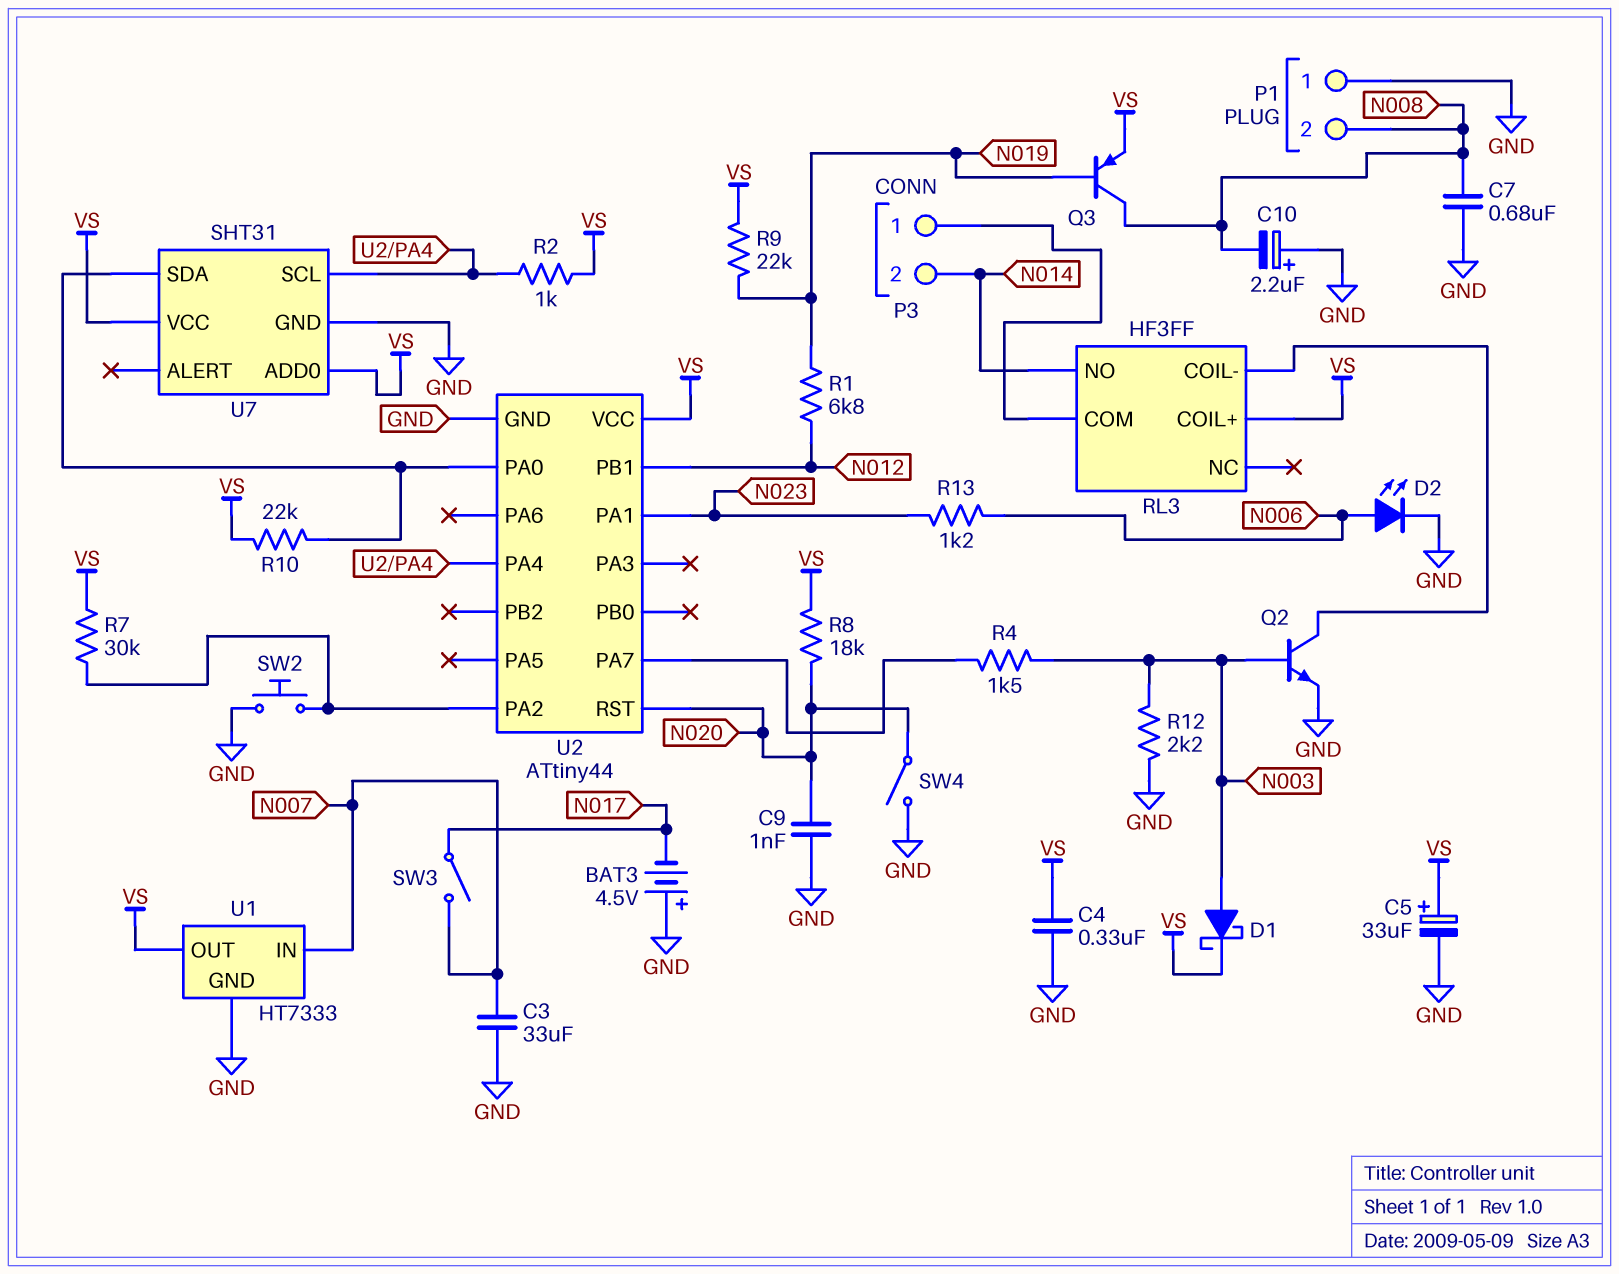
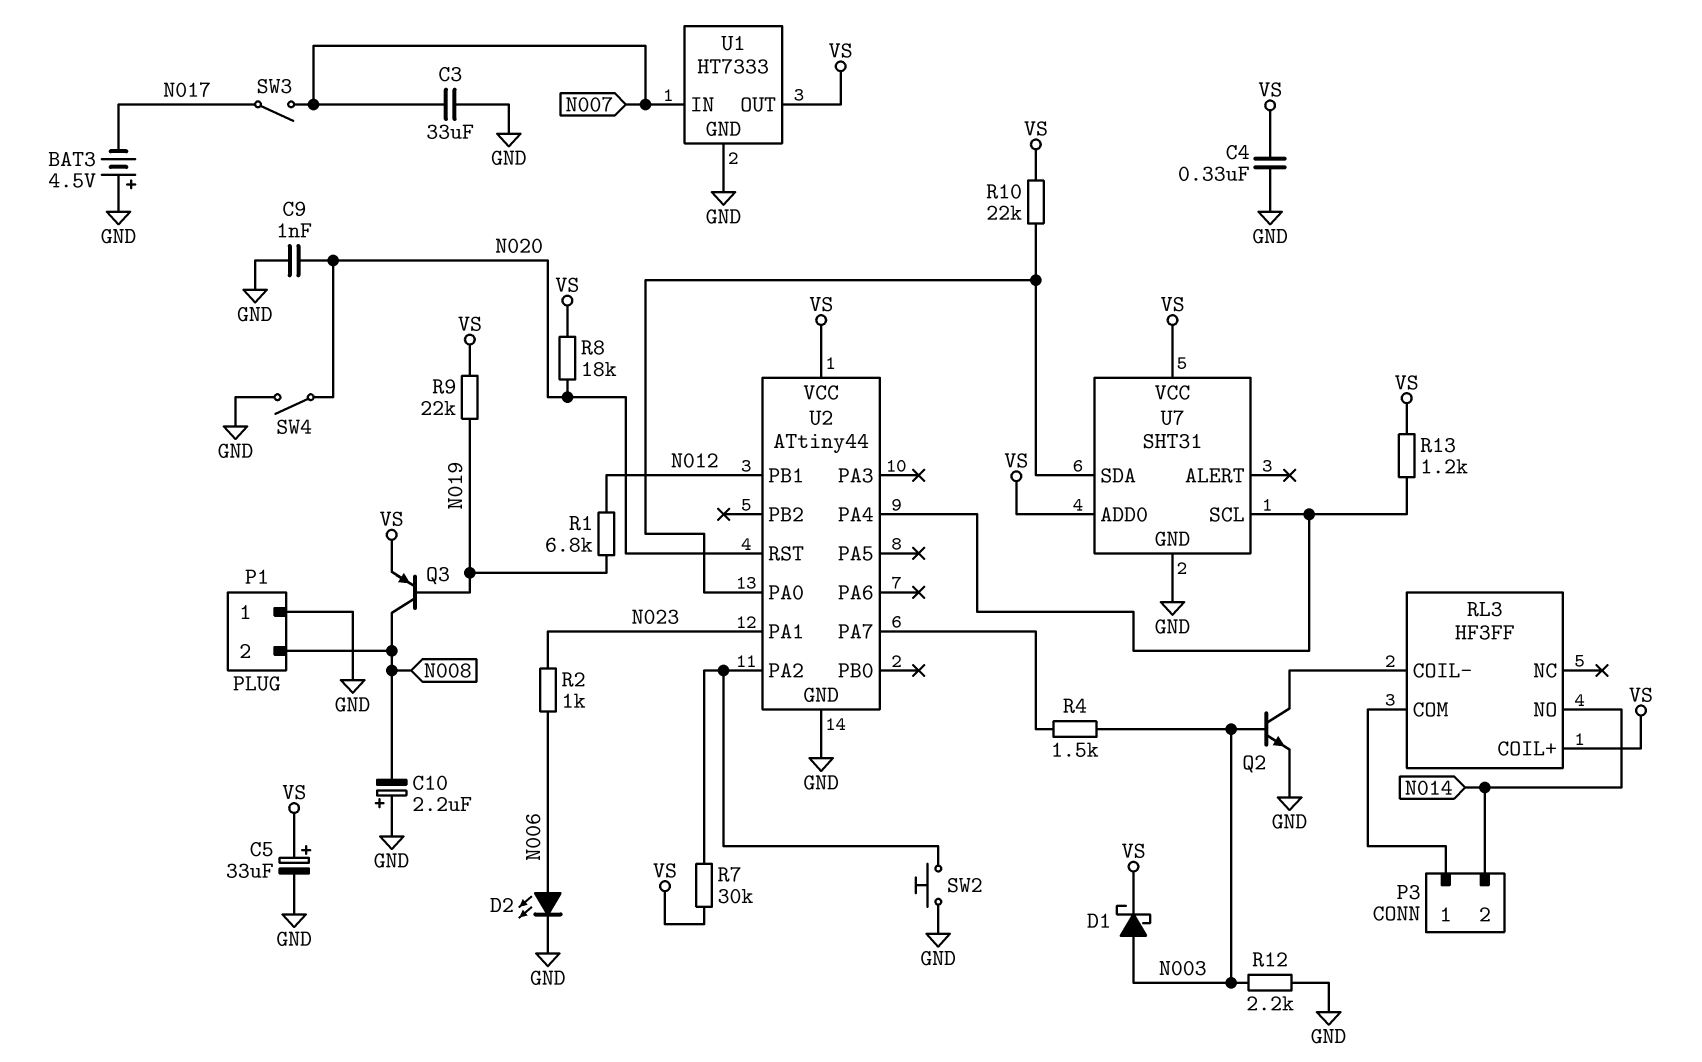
C7: 680nF (GND, N008) -> none
R2: 1k (U2/PA4, VS) -> 1k (N006, N023)
R13: 1.2k (N006, N023) -> 1.2k (U2/PA4, VS)

